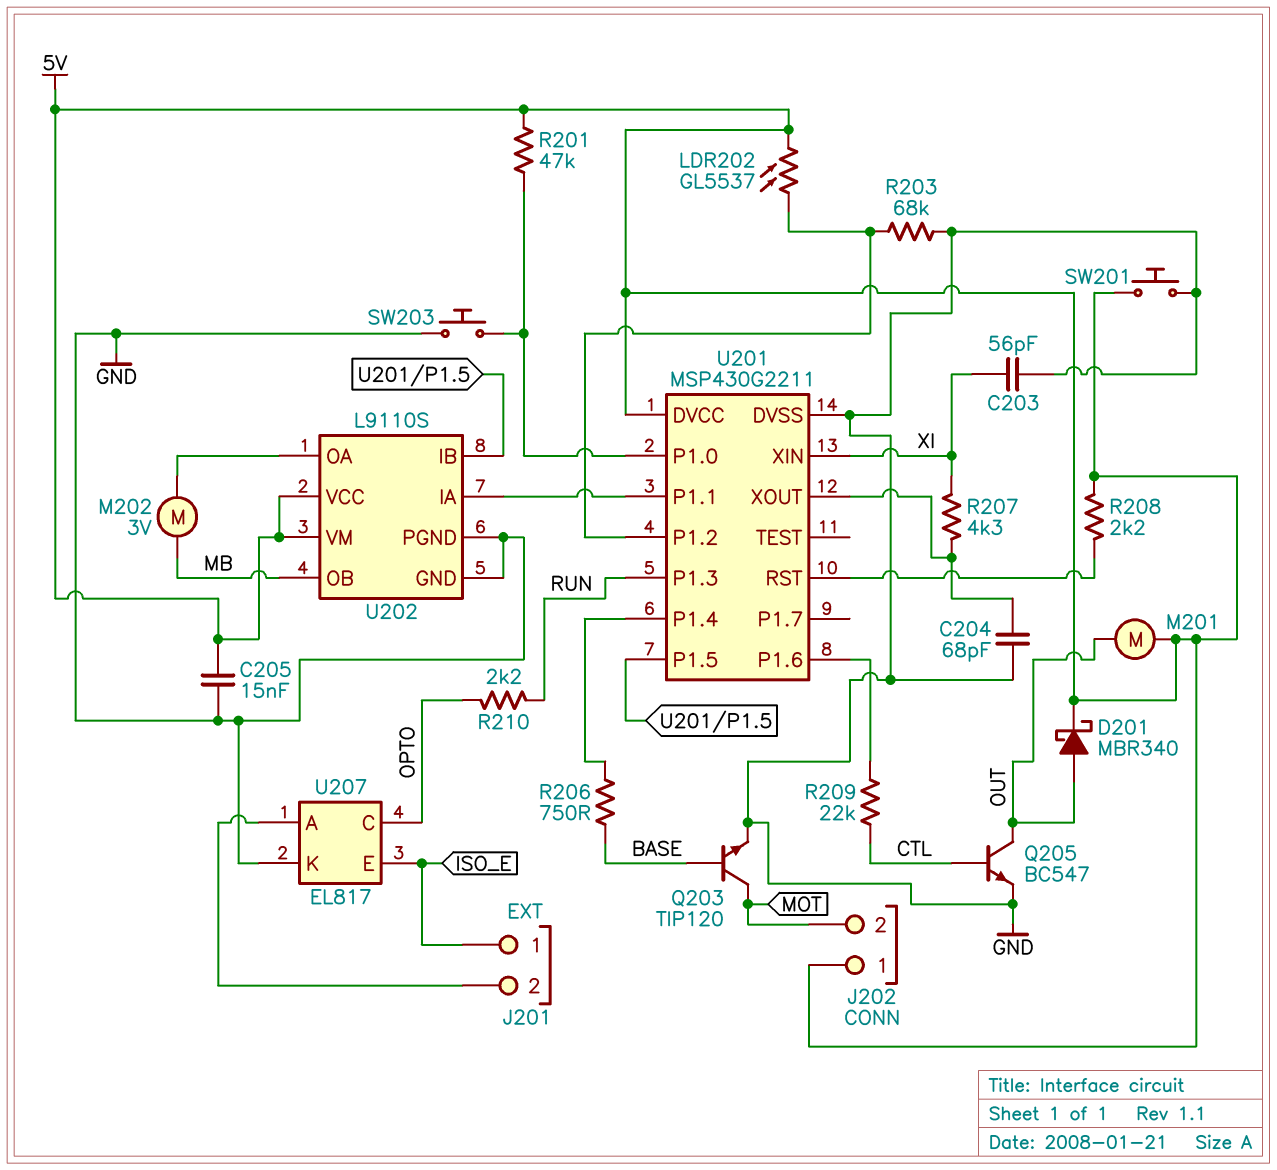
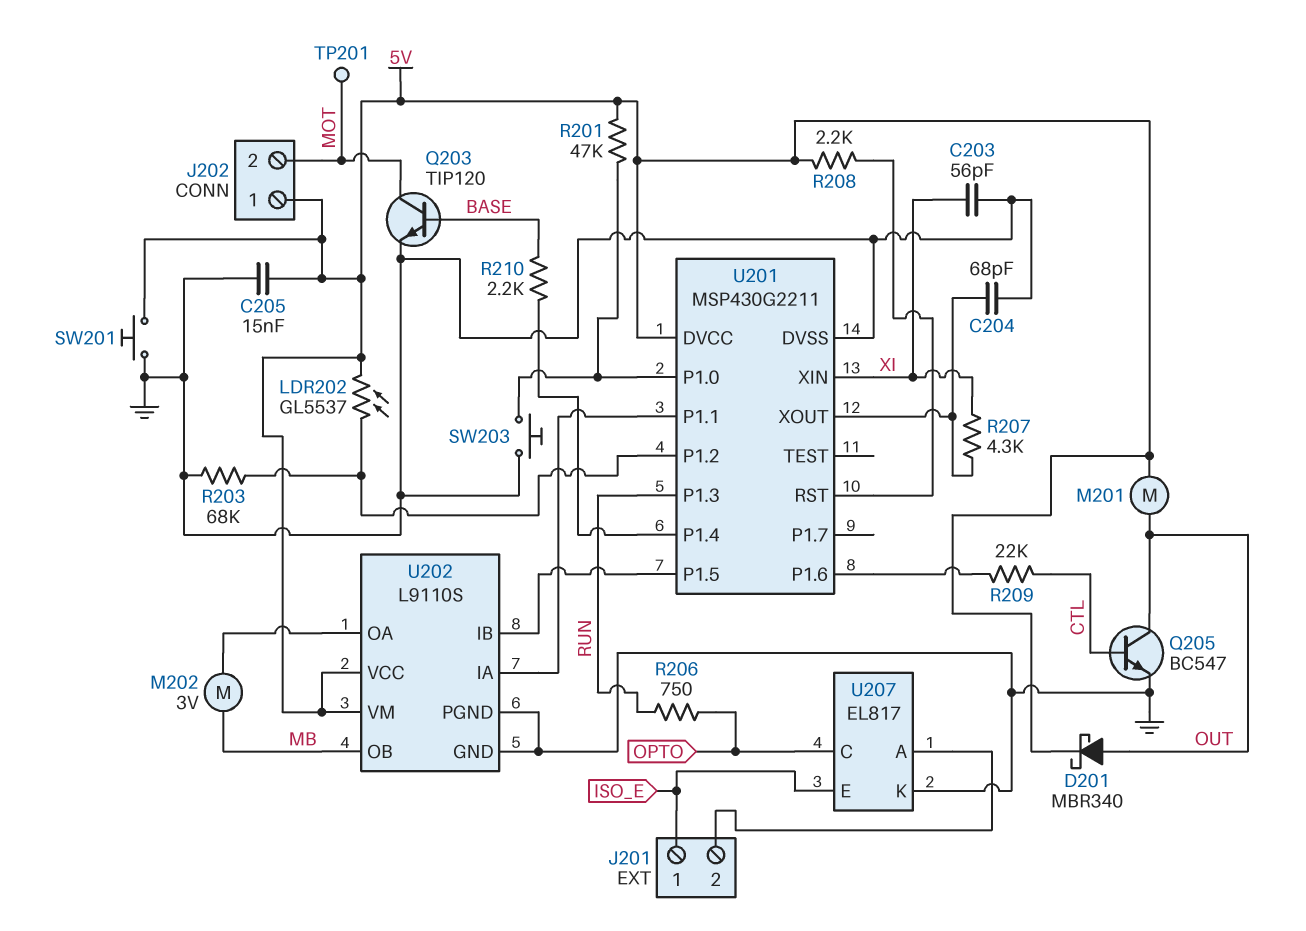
R206: 750 (BASE, U201/P1.4) -> 750 (OPTO, RUN)
R210: 2.2k (OPTO, RUN) -> 2.2k (BASE, U201/P1.4)
TP201: none -> test point (MOT)

